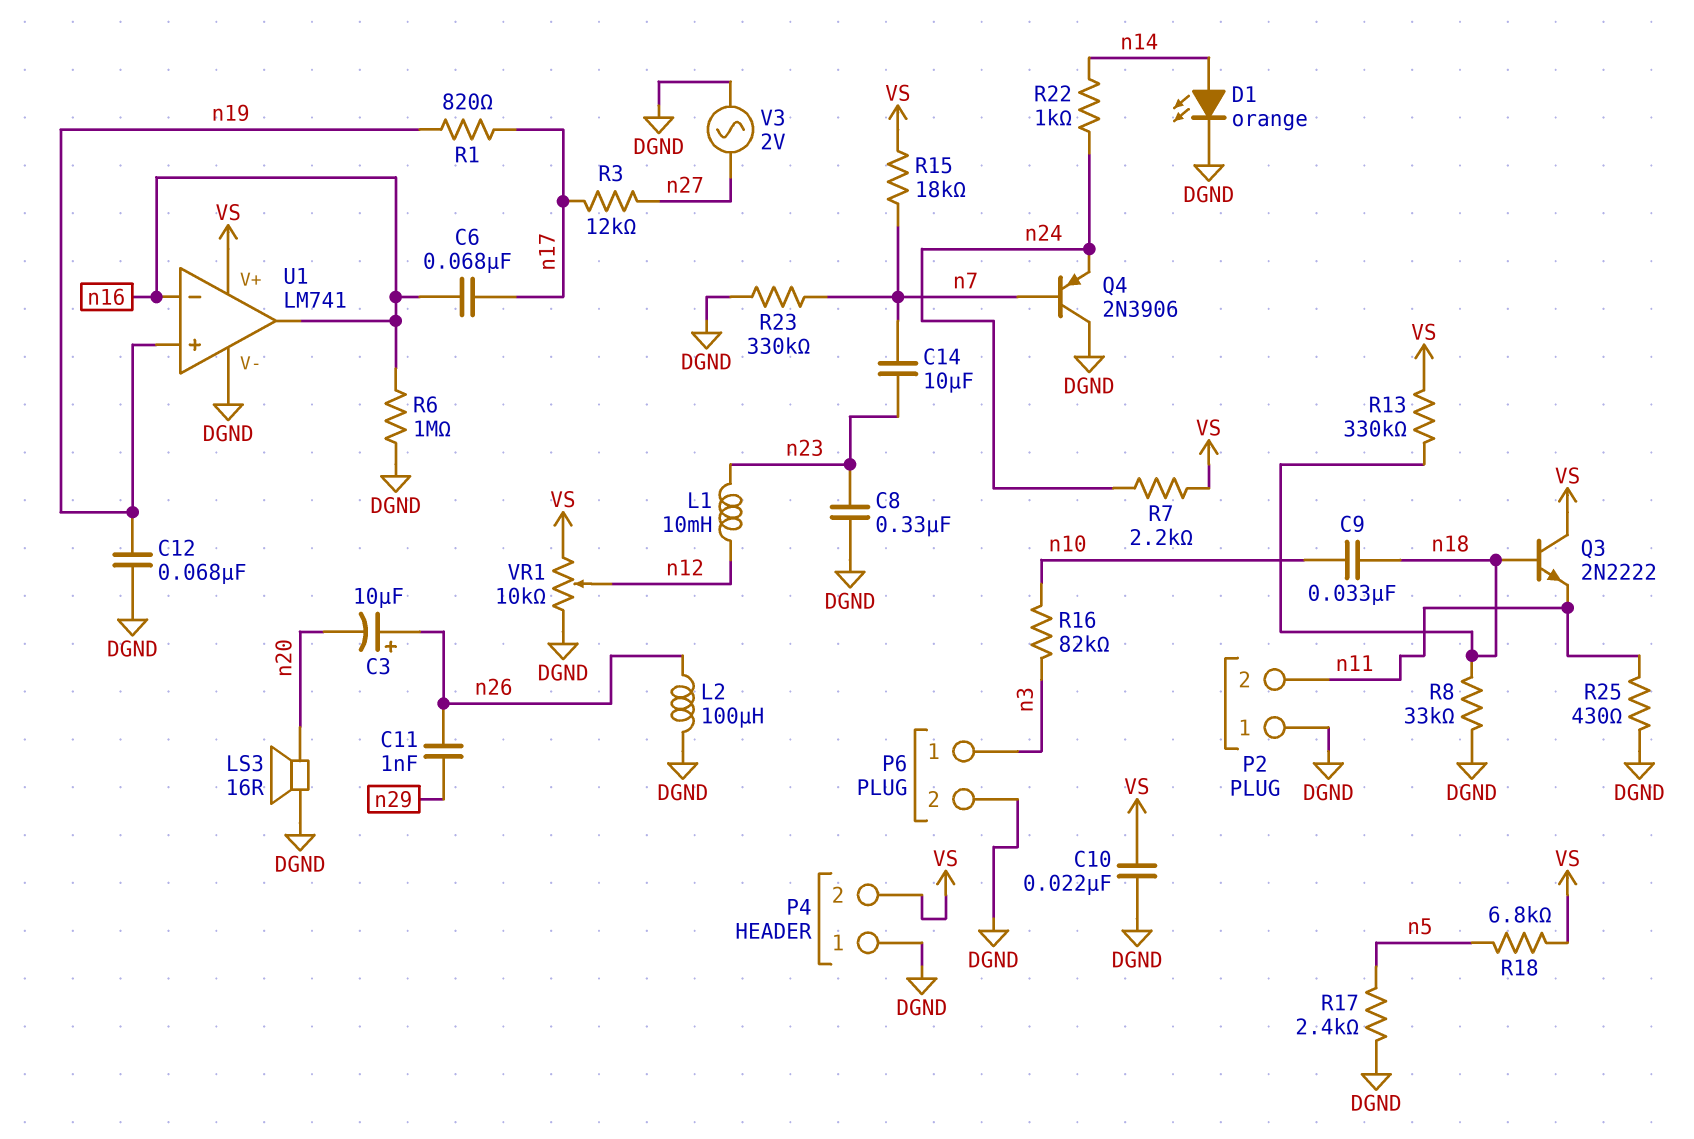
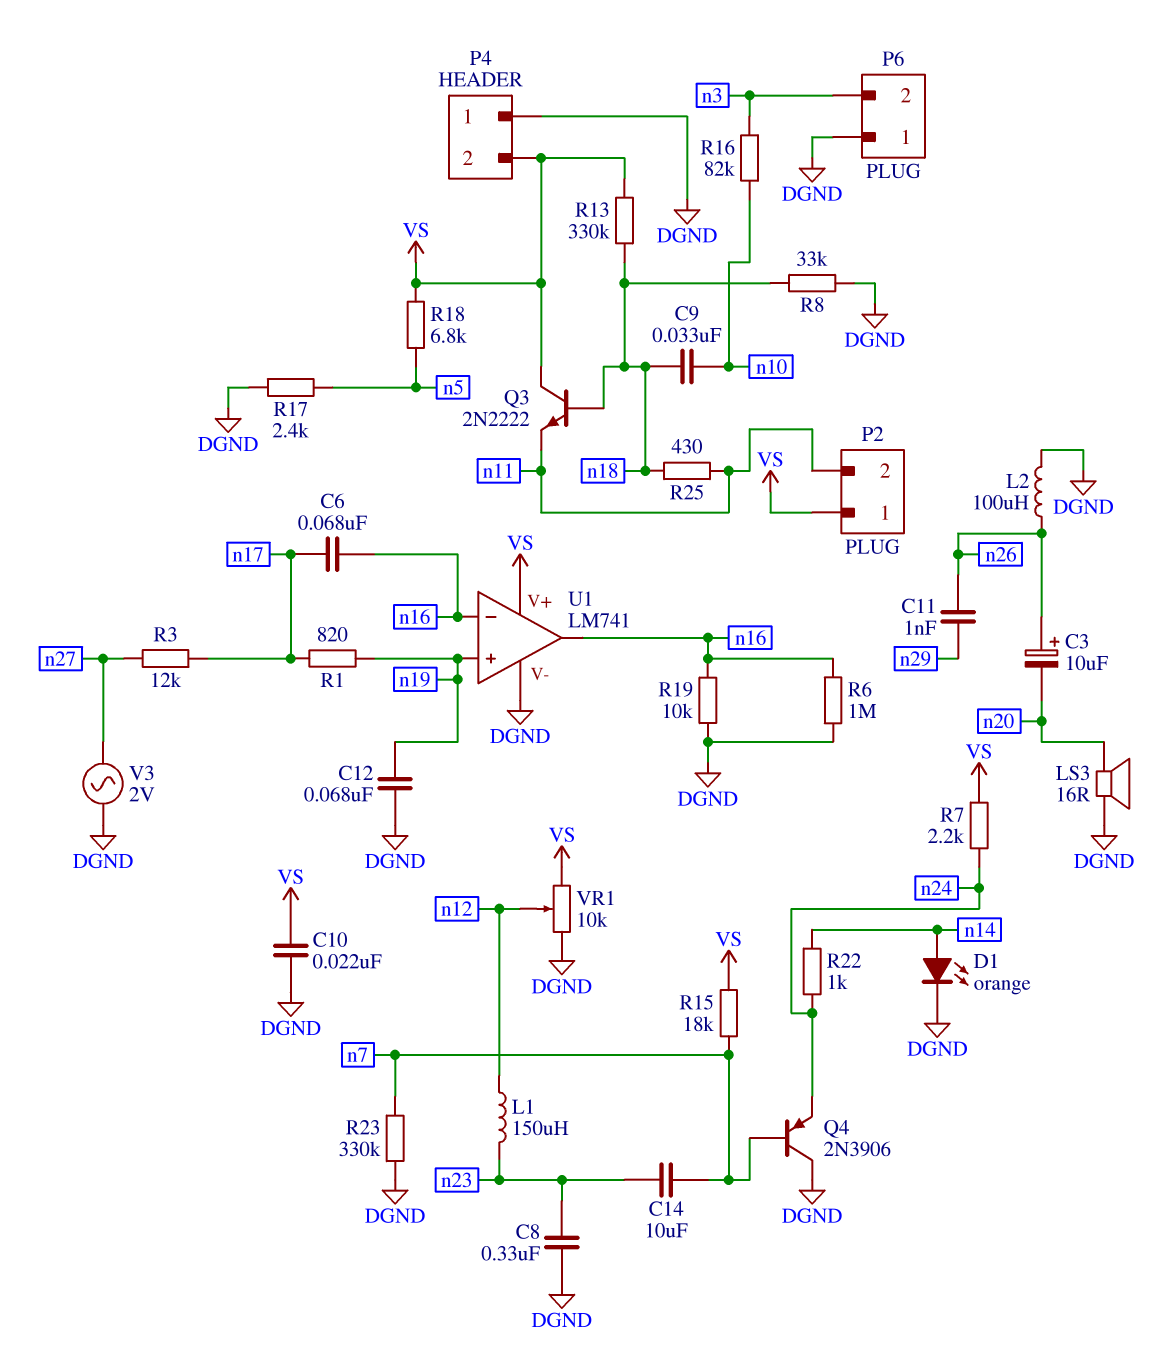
L1: 10mH (n12, n23) -> 150uH (n12, n23)
P2 pin 1: DGND -> VS
P6 pin 1: n3 -> DGND
P6 pin 2: DGND -> n3
R19: none -> 10k (DGND, n16)
R25: 430 (DGND, n11) -> 430 (n11, n18)

